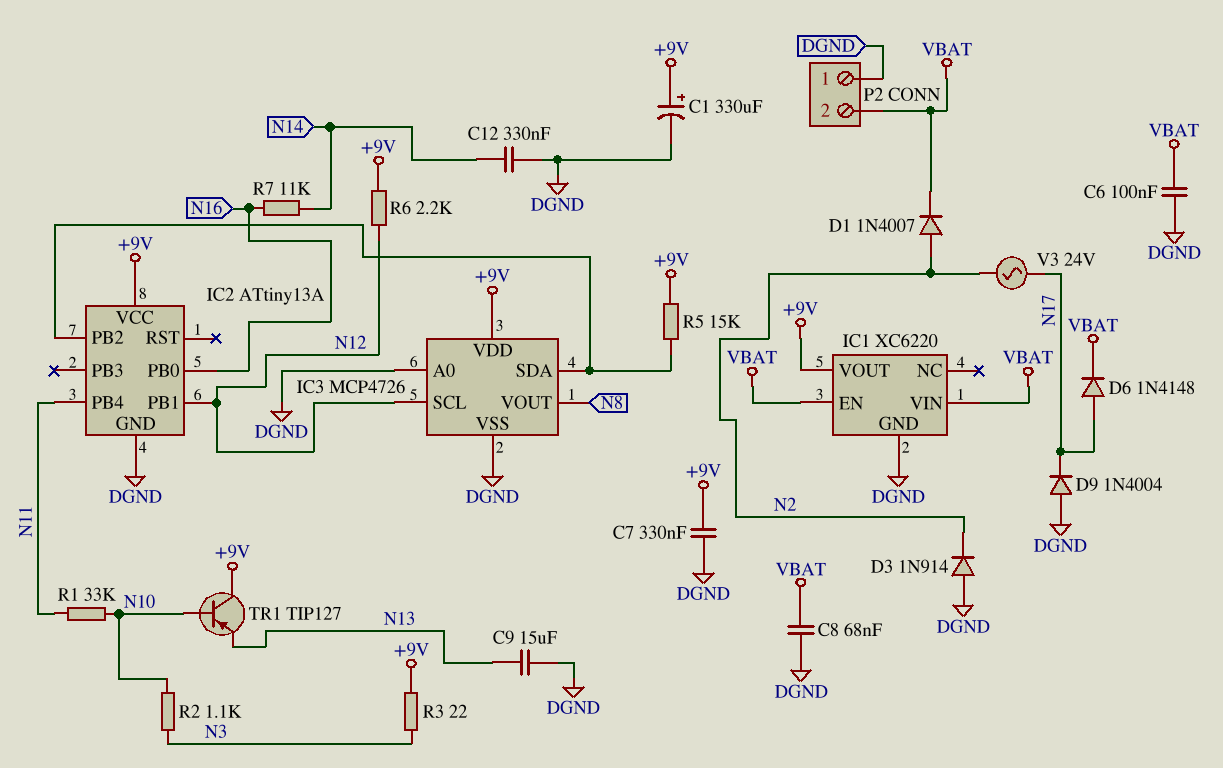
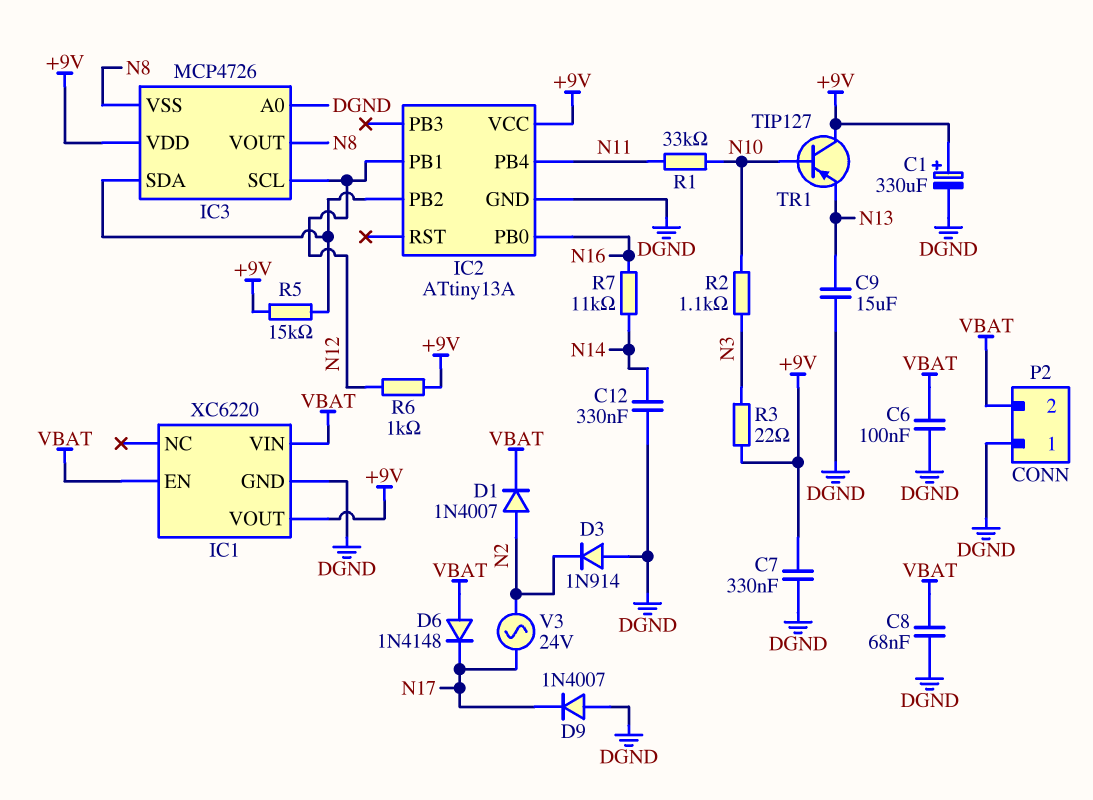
D6: diode 1N4148 (A N17, K VBAT) -> diode 1N4148 (A VBAT, K N17)
D9: diode 1N4004 (A DGND, K N17) -> diode 1N4007 (A DGND, K N17)
IC3 pin VSS: DGND -> N8
R6: 2.2k (+9V, N12) -> 1k (+9V, N12)

